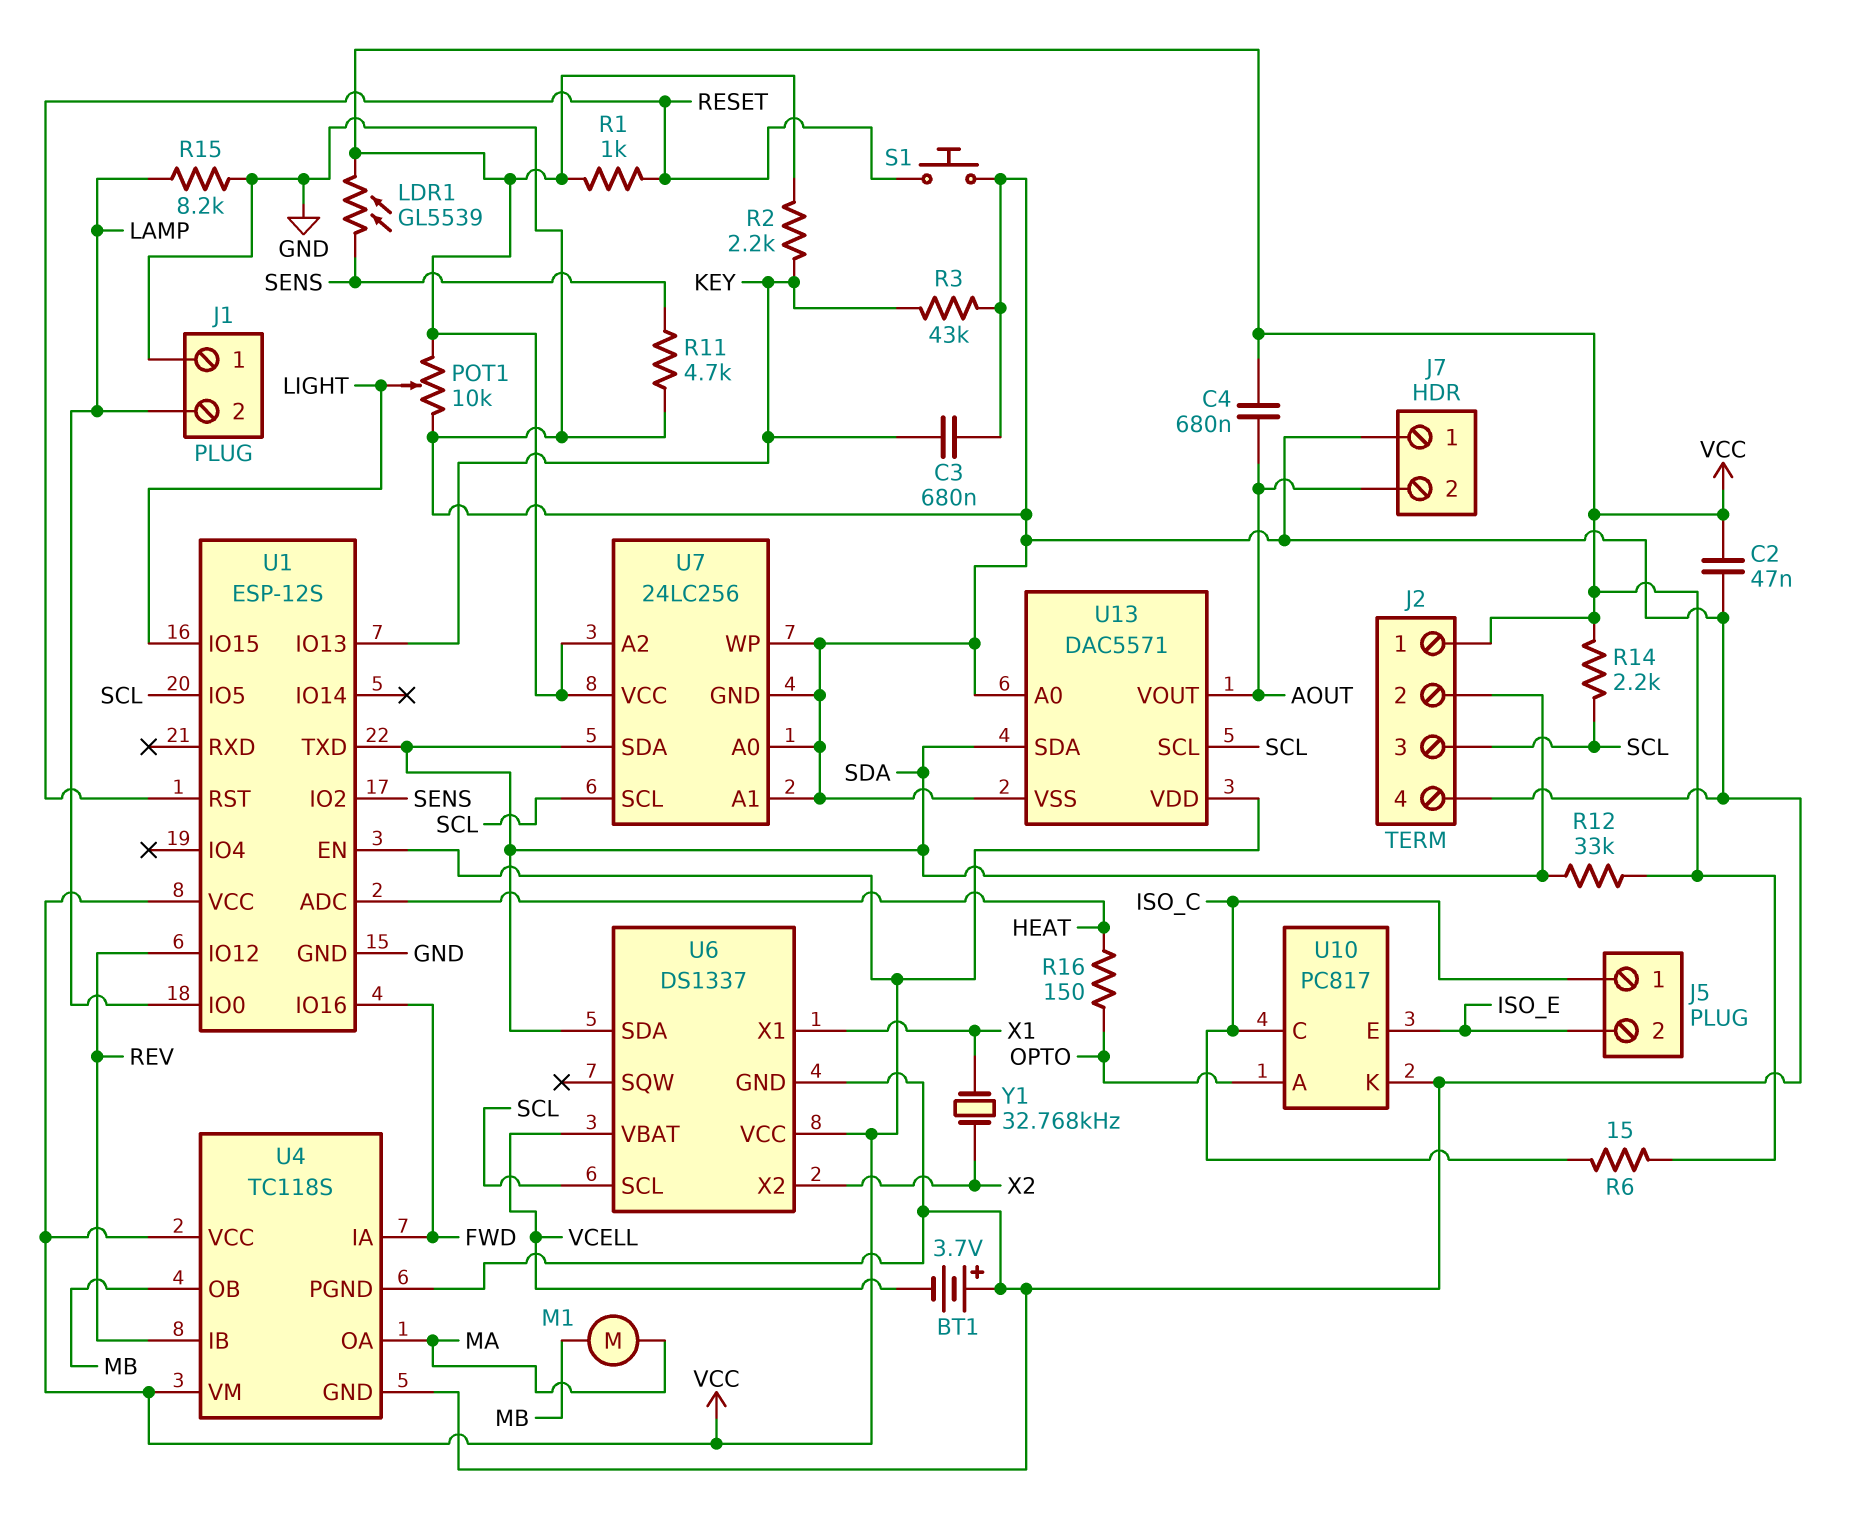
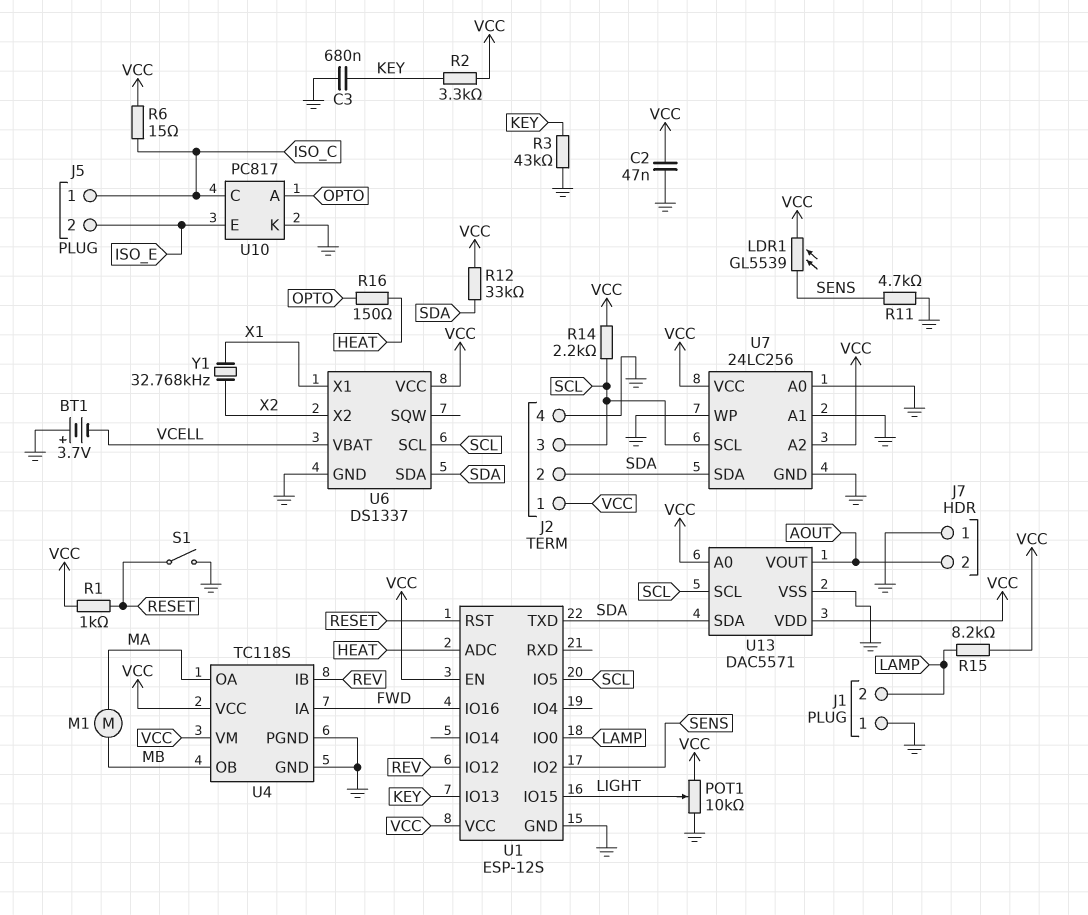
C4: 680nF (AOUT, VCC) -> none
R2: 2.2k (KEY, VCC) -> 3.3k (KEY, VCC)
R15: 8.2k (GND, LAMP) -> 8.2k (LAMP, VCC)
S1: button (GND, RESET) -> switch (GND, RESET)
U13 pin A0: GND -> VCC

